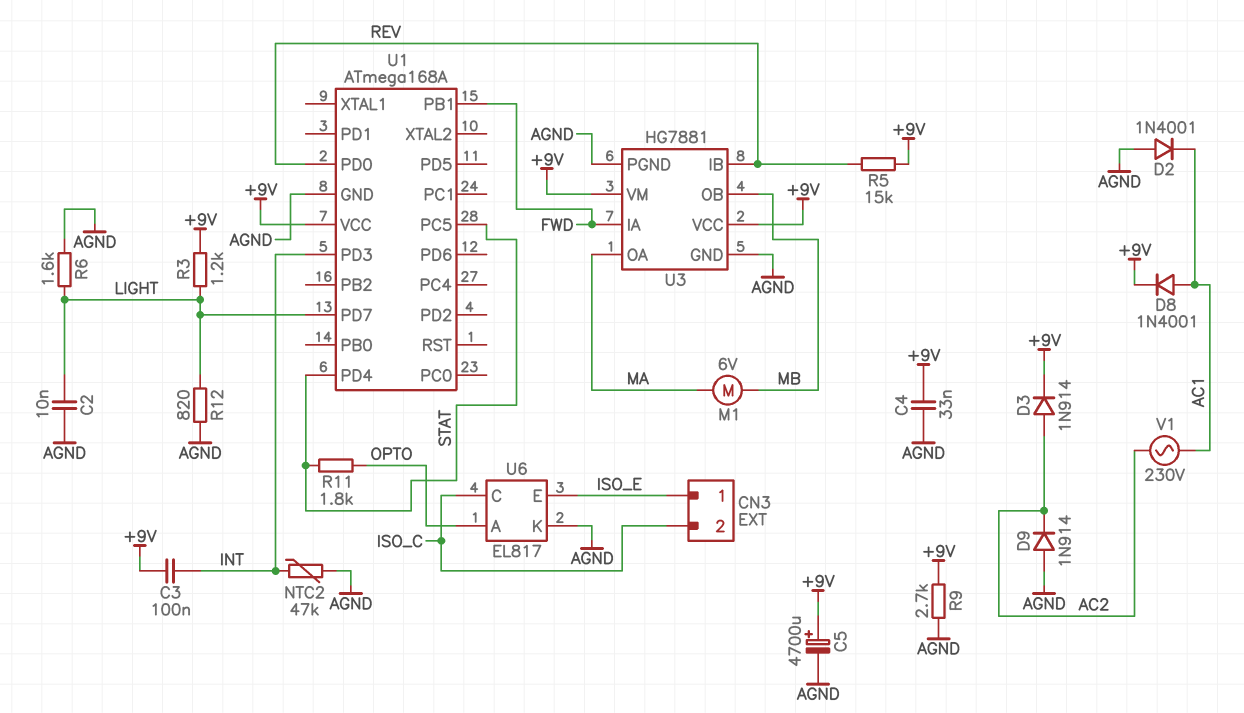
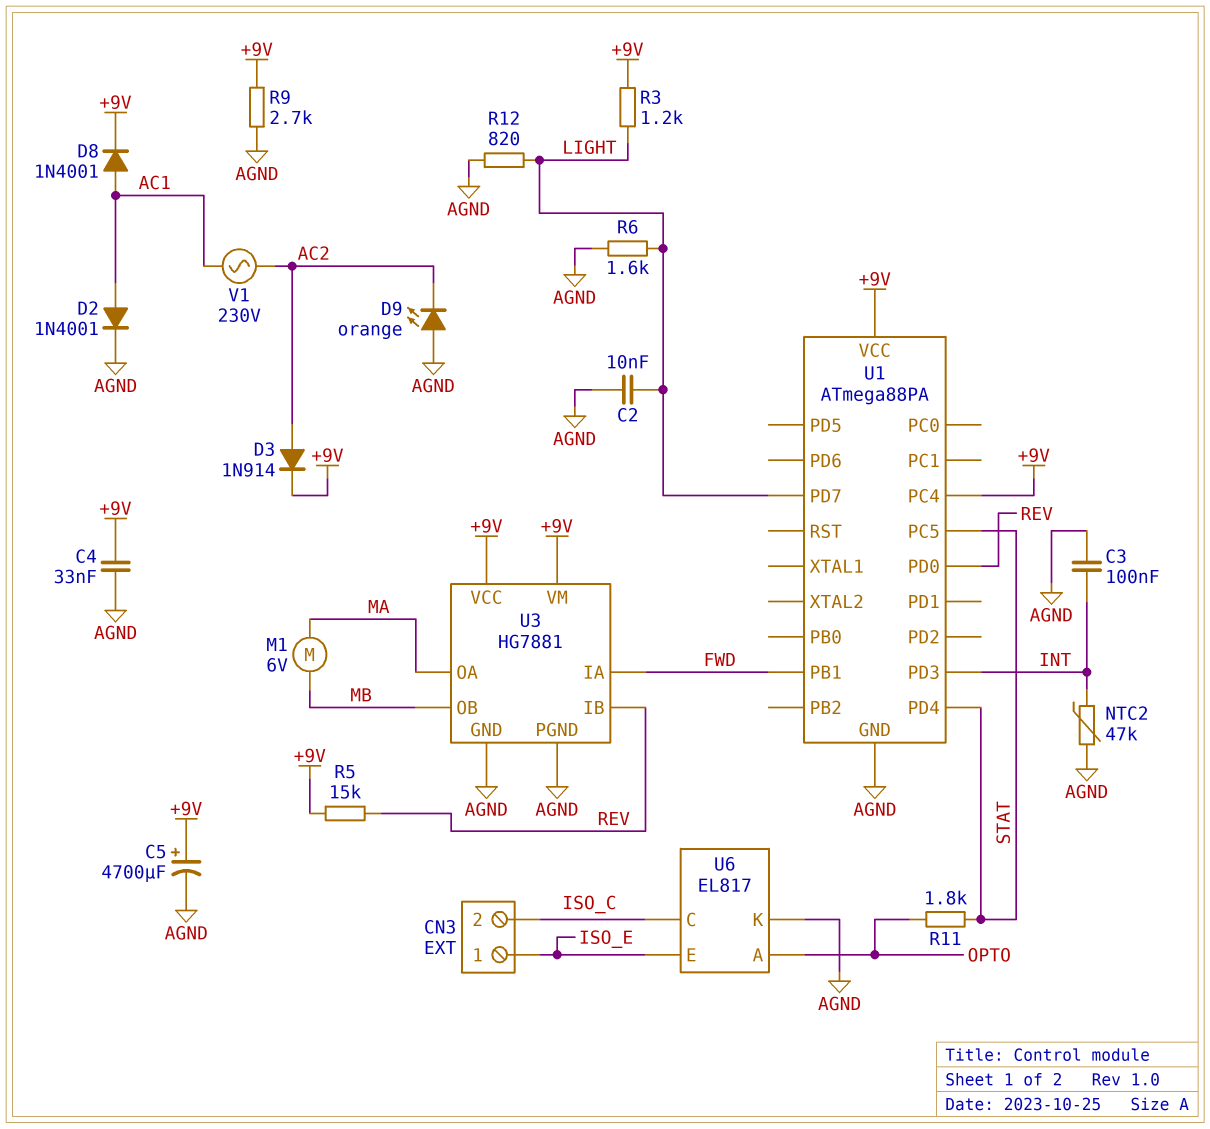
C3: 100nF (+9V, INT) -> 100nF (AGND, INT)
D2: diode 1N4001 (A AGND, K AC1) -> diode 1N4001 (A AC1, K AGND)
D9: diode 1N914 (A AGND, K AC2) -> LED orange (A AGND, K AC2)
U1: ATmega168A -> ATmega88PA
U1 pin PC4: none -> +9V

